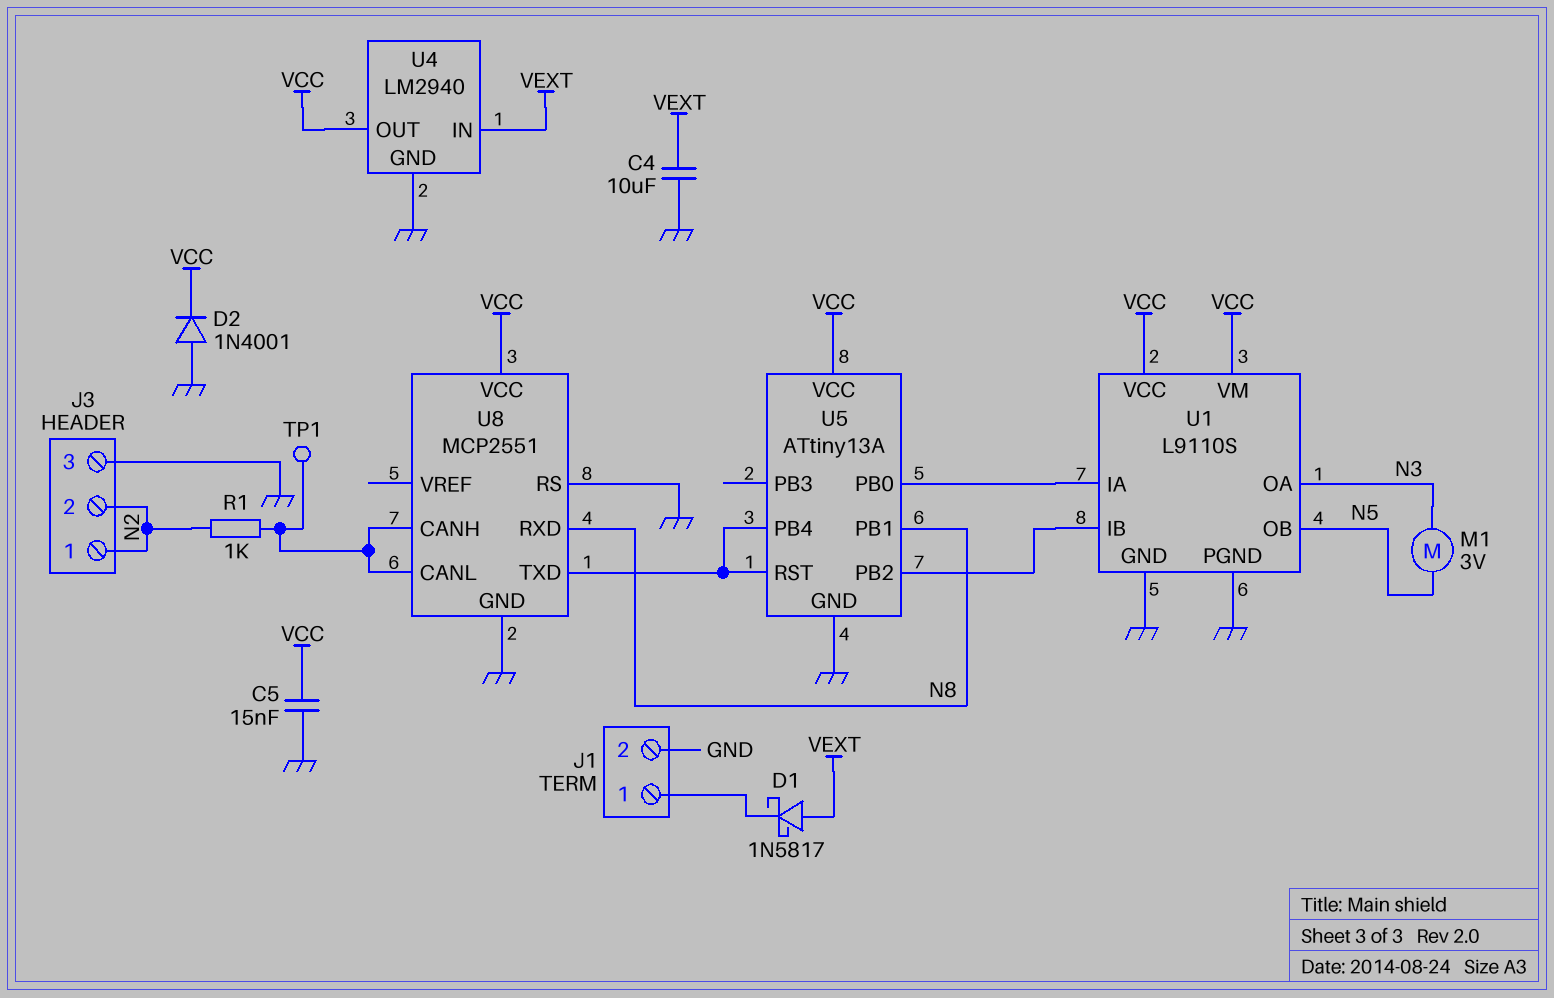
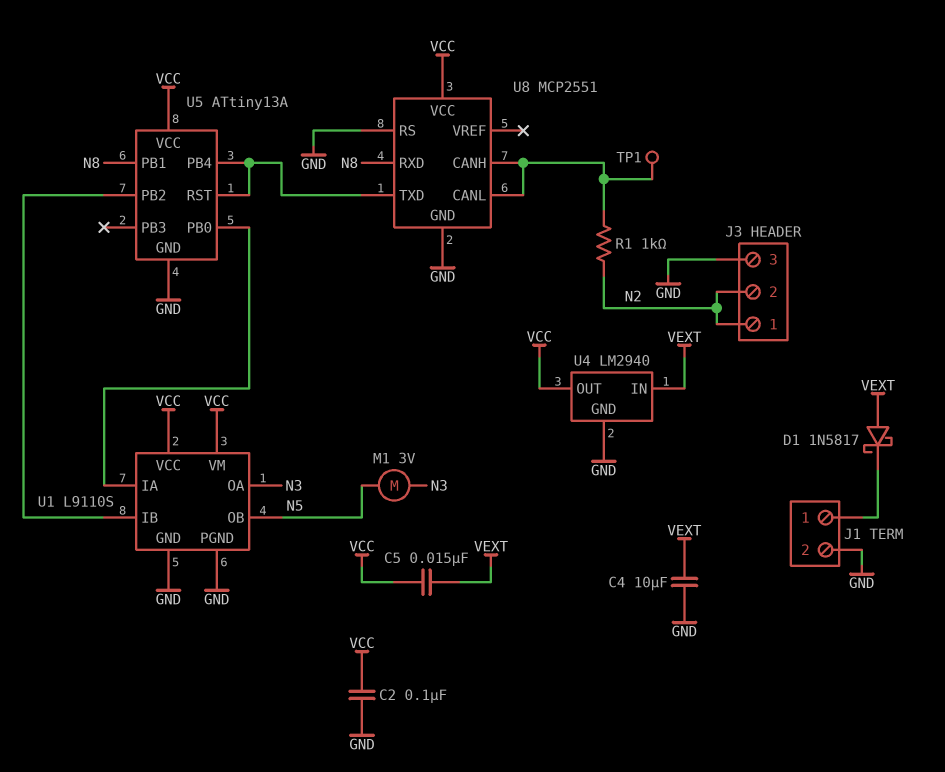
C2: none -> 100nF (GND, VCC)
C5: 15nF (GND, VCC) -> 15nF (VCC, VEXT)
D2: diode 1N4001 (A GND, K VCC) -> none

